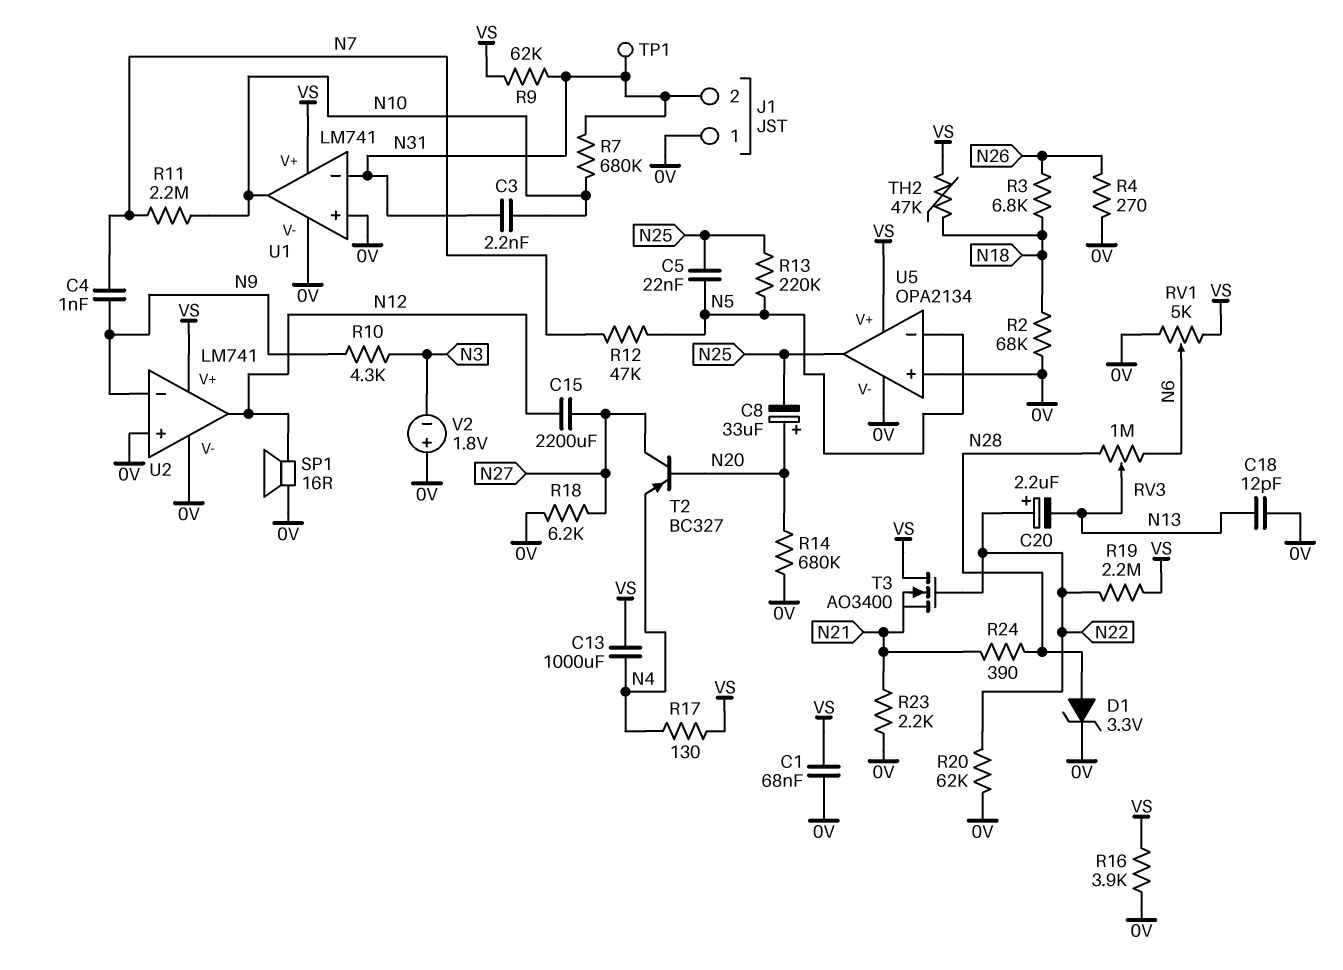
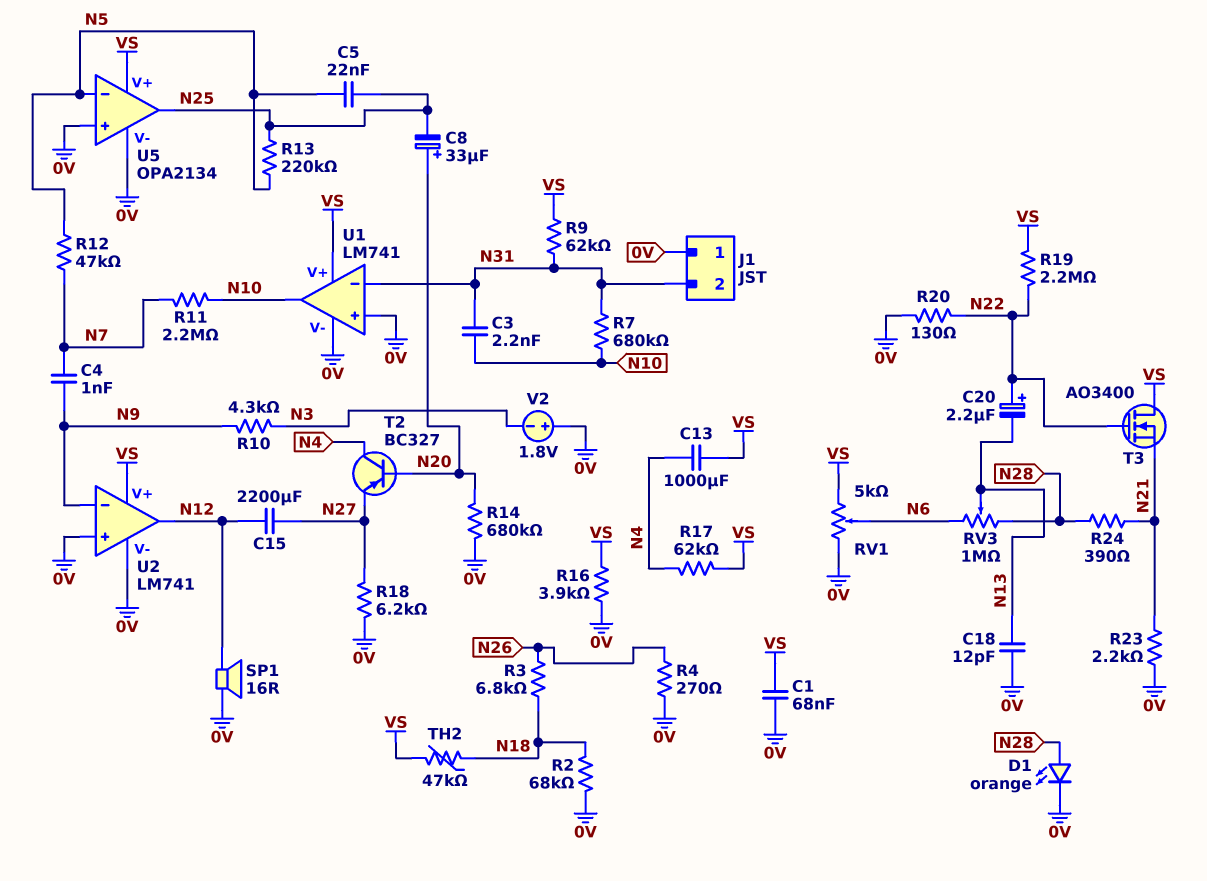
D1: zener 3.3V (A N28, K 0V) -> LED orange (A N28, K 0V)
R17: 130 (N4, VS) -> 62k (N4, VS)
R20: 62k (0V, N22) -> 130 (0V, N22)
T2: PNP BC327 (B N20, C N27, E N4) -> PNP BC327 (B N20, C N4, E N27)
TP1: test point (N31) -> none

